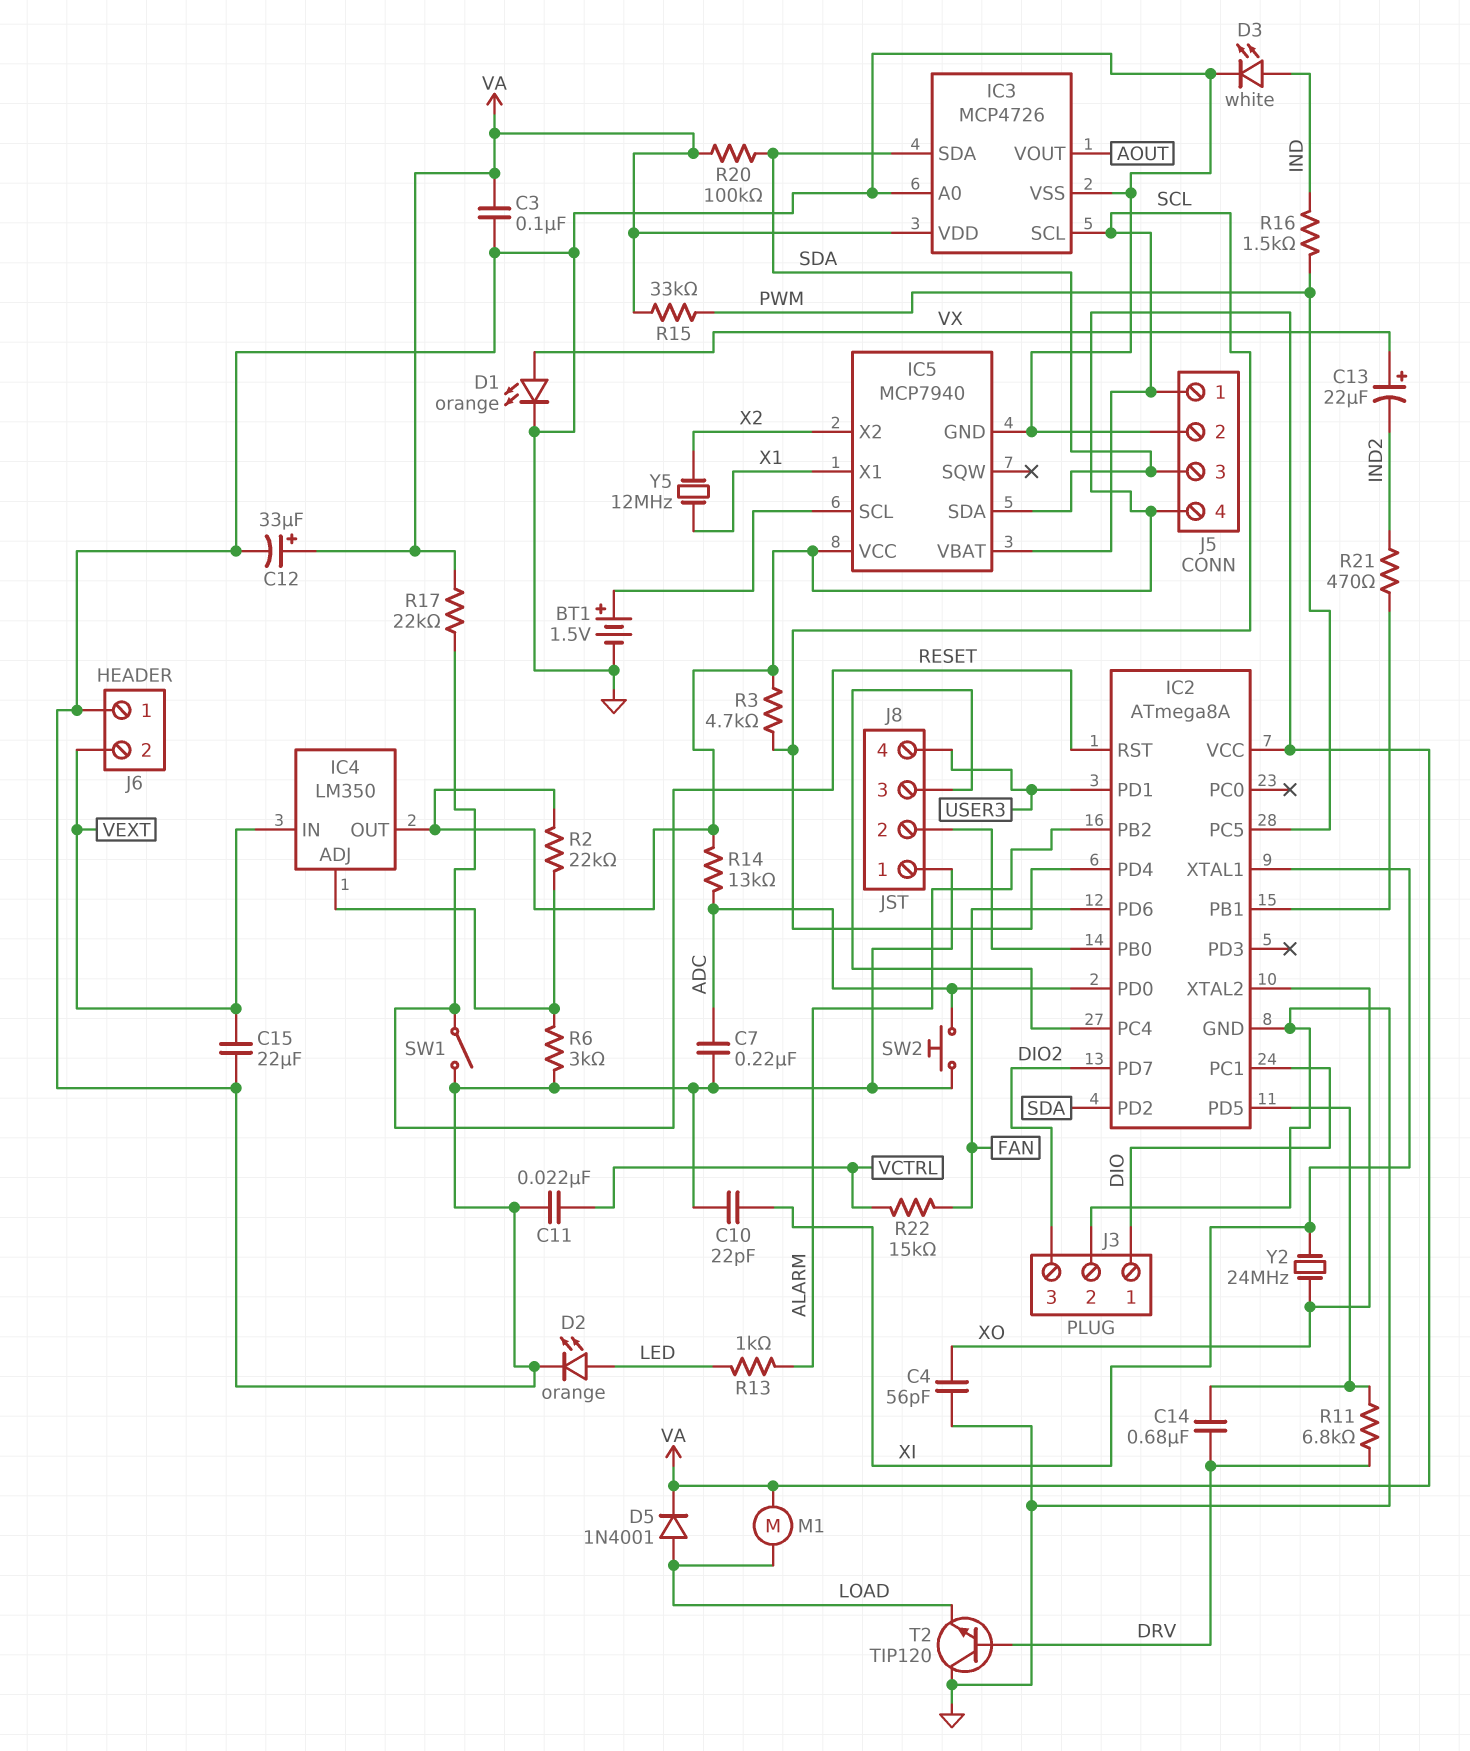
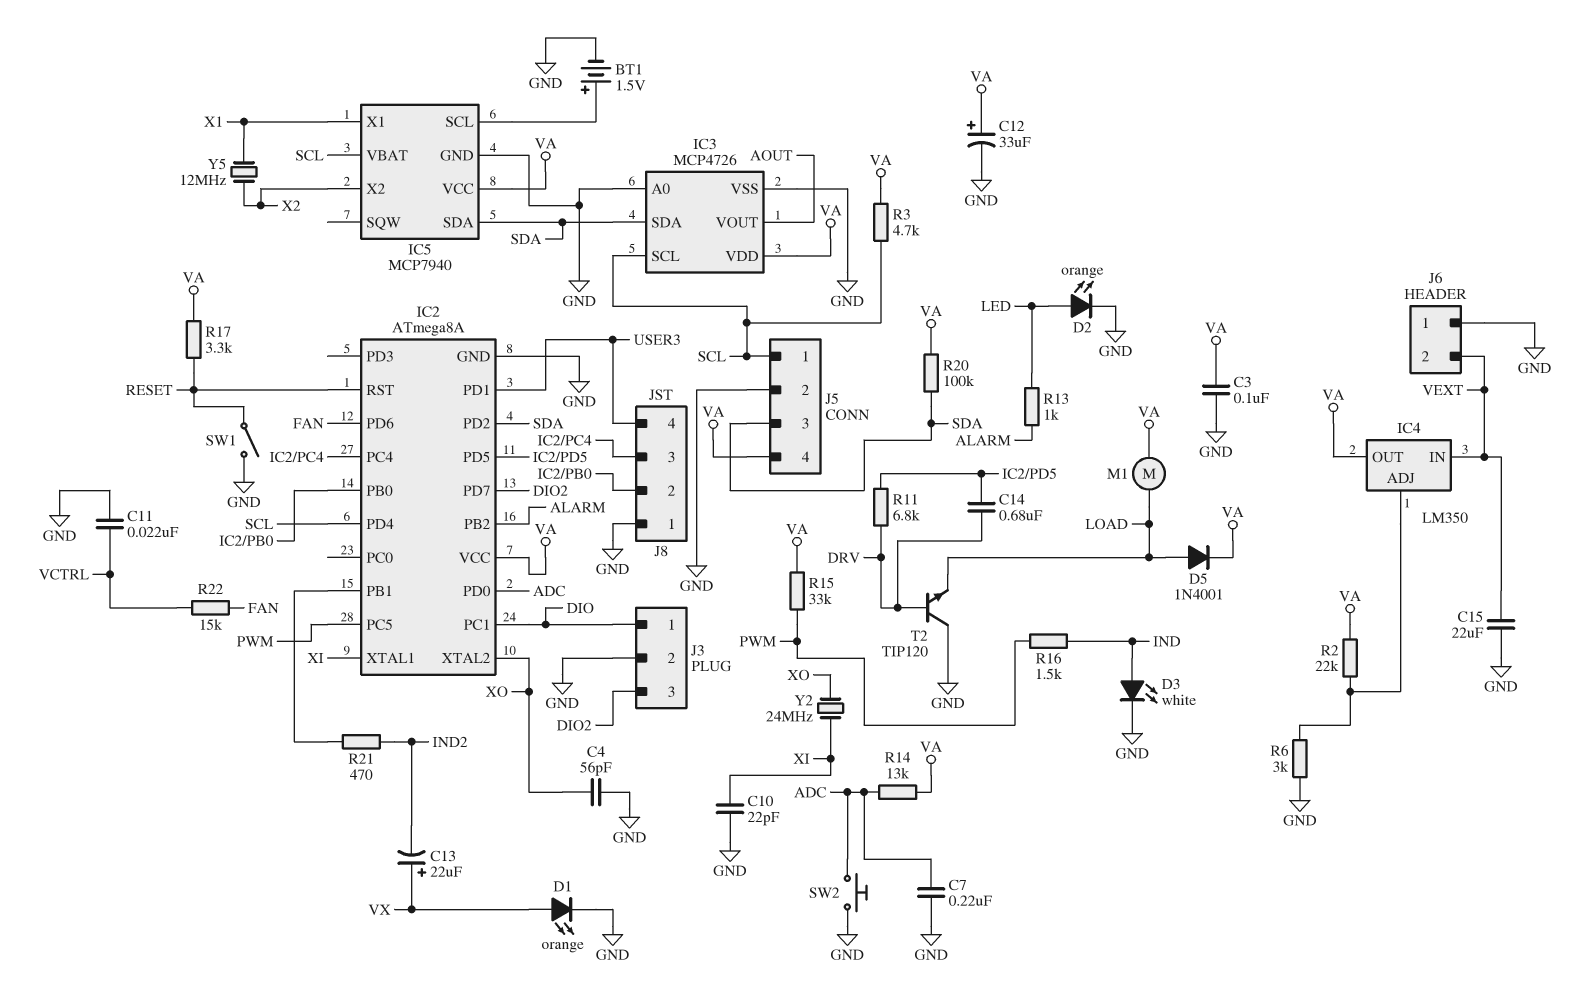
R17: 22k (RESET, VA) -> 3.3k (RESET, VA)

